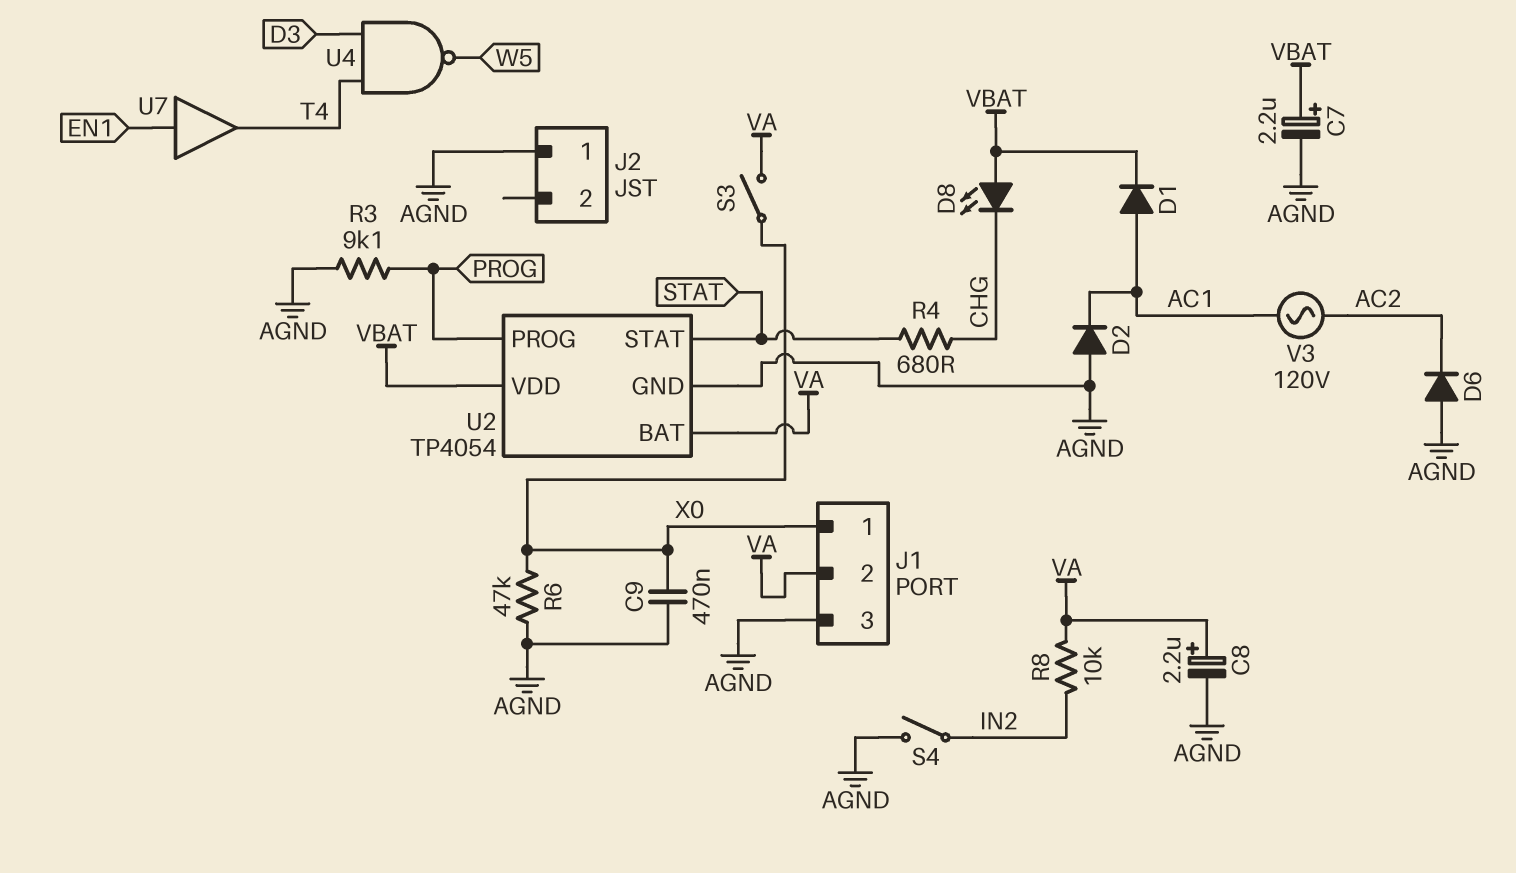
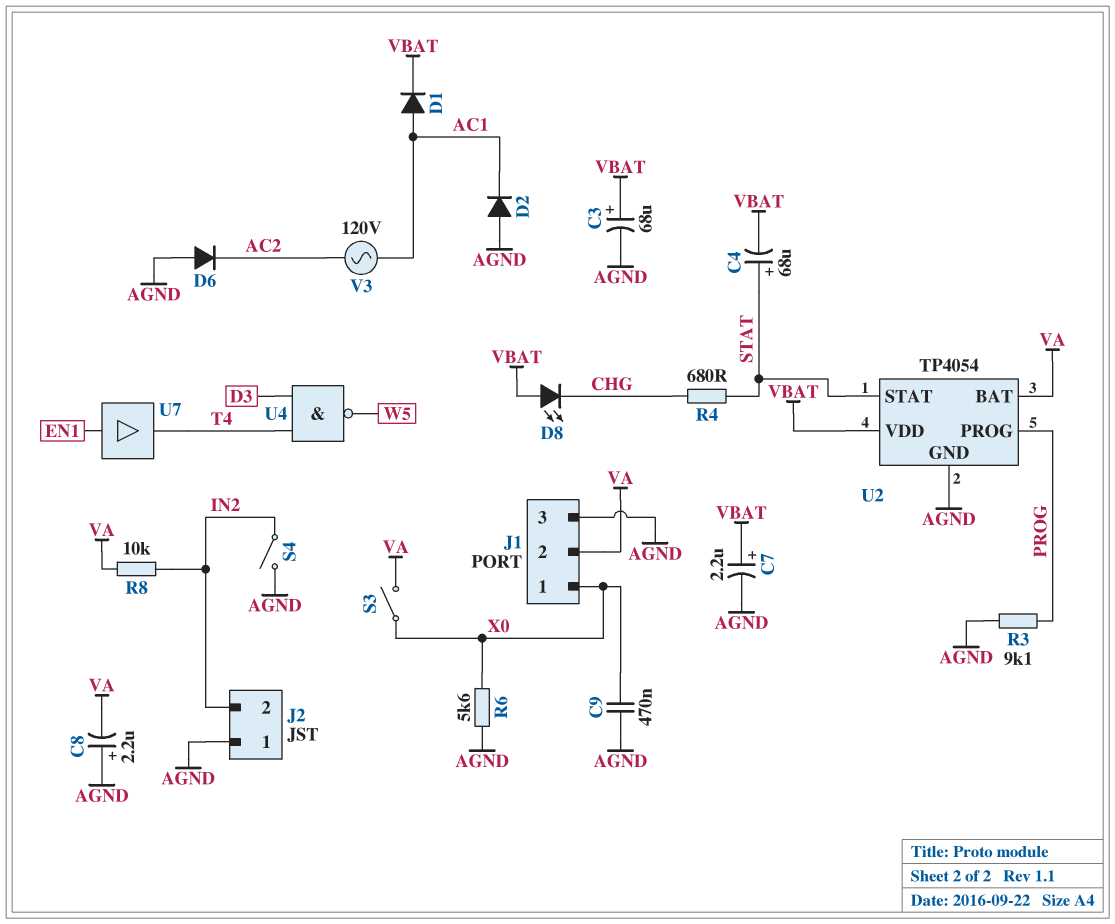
C3: none -> 68uF (plus VBAT, minus AGND)
C4: none -> 68uF (plus STAT, minus VBAT)
C8: 2.2uF (plus VA, minus AGND) -> 2.2uF (plus AGND, minus VA)
J2 pin 2: none -> IN2
R6: 47k (AGND, X0) -> 5.6k (AGND, X0)

